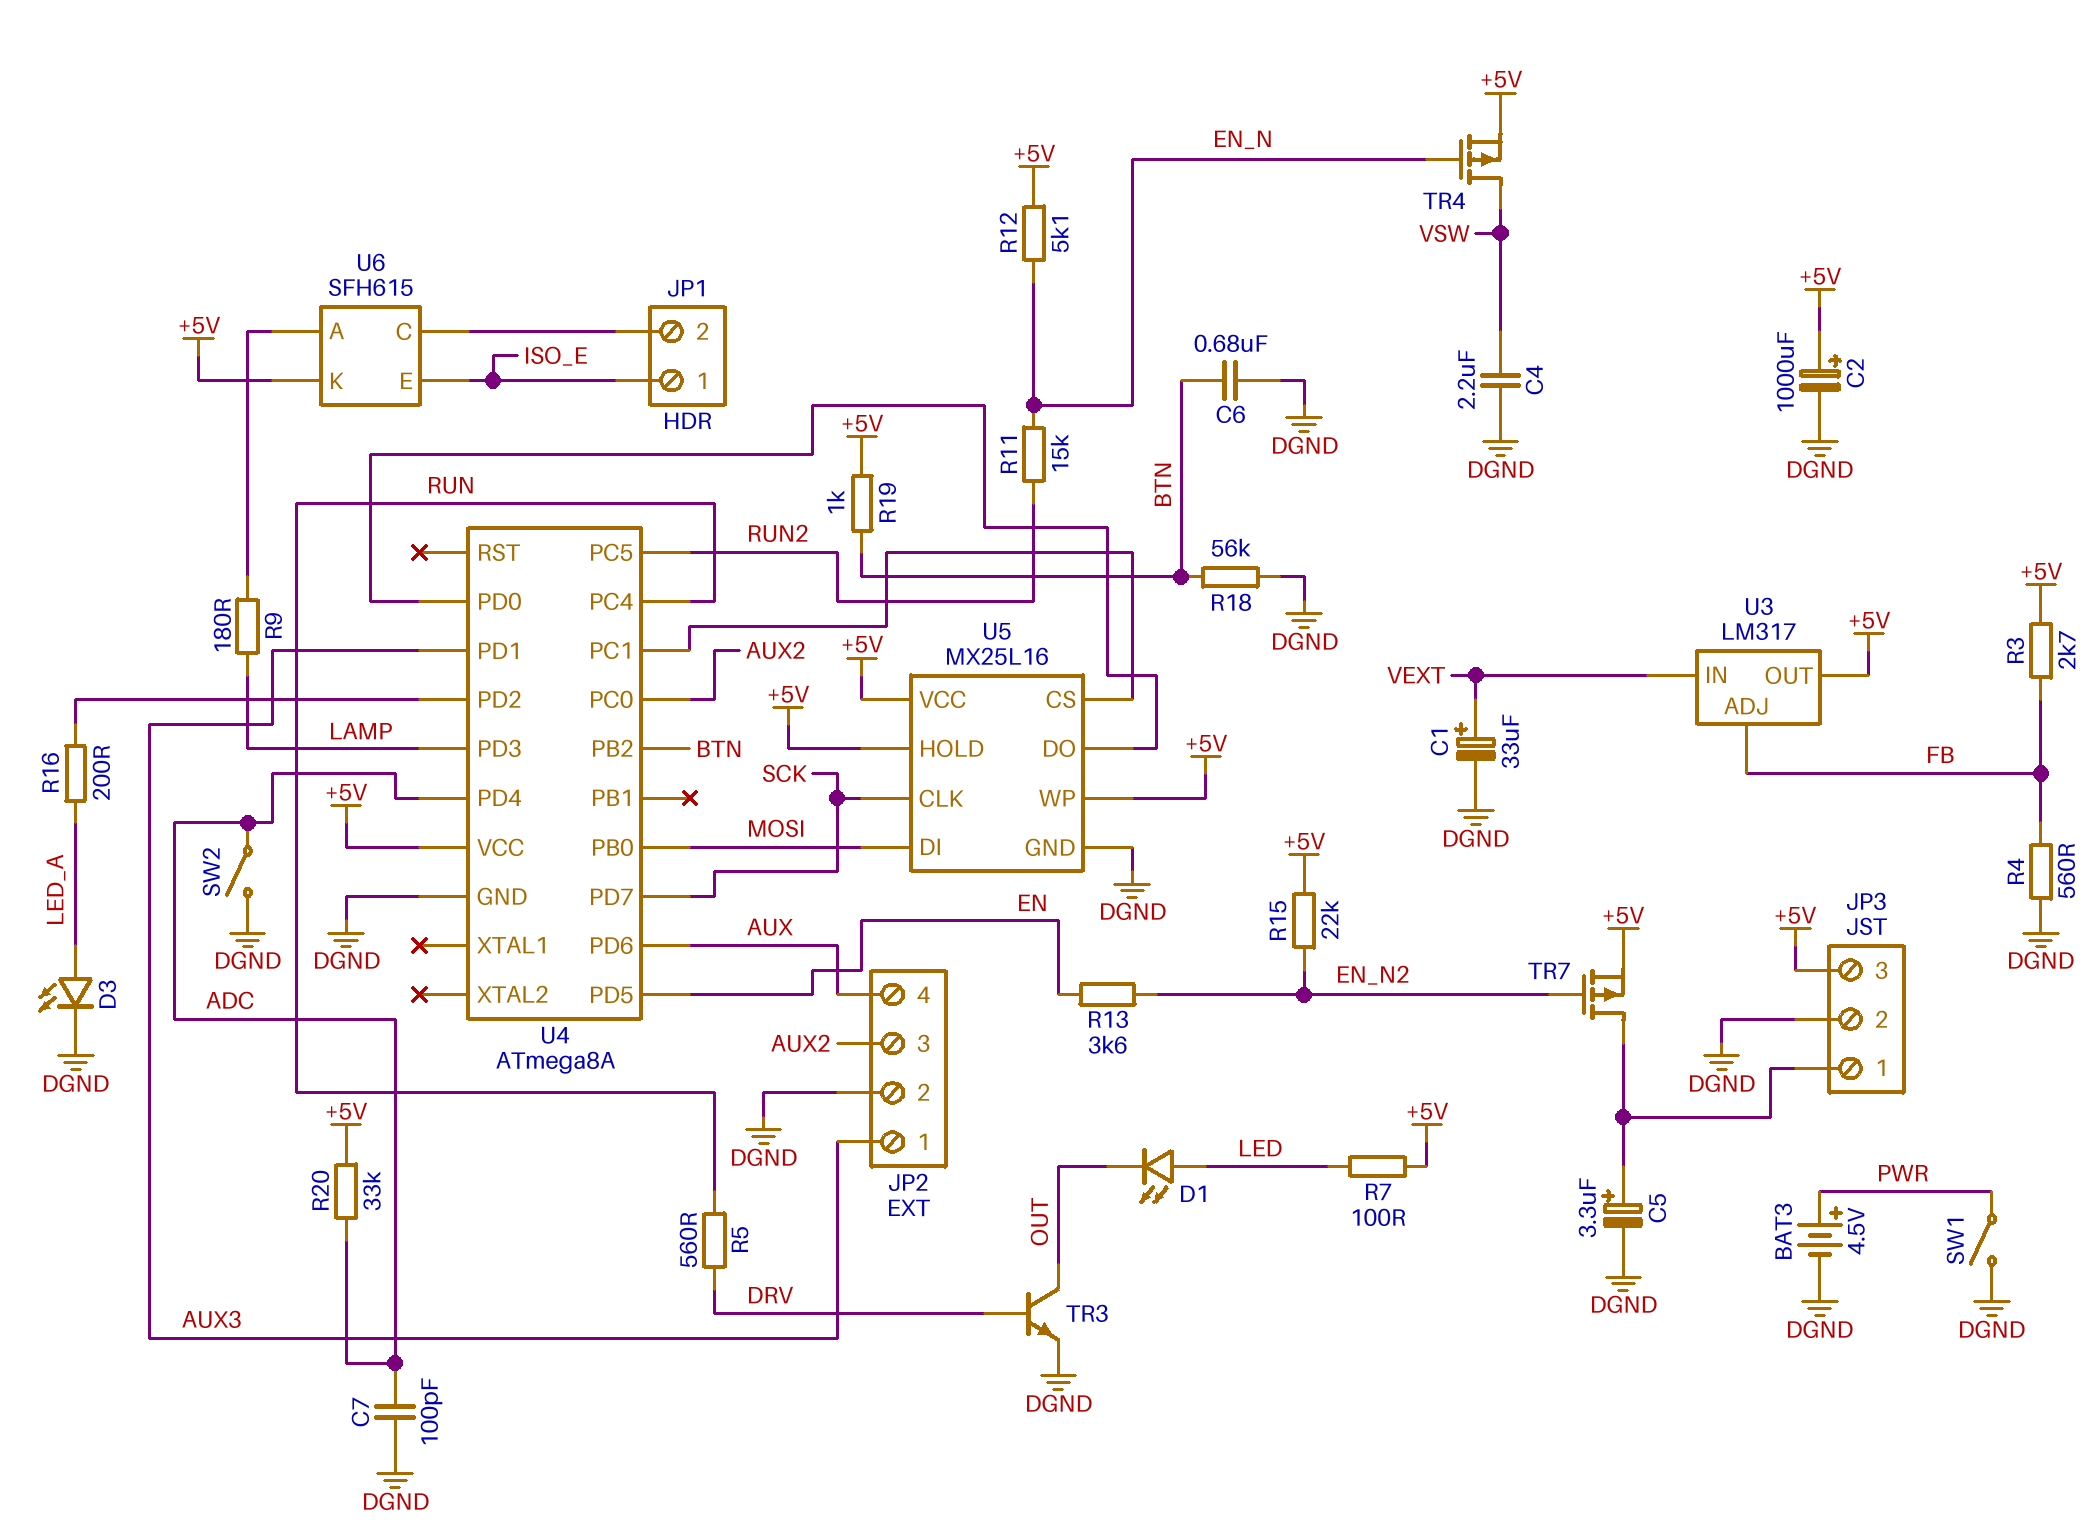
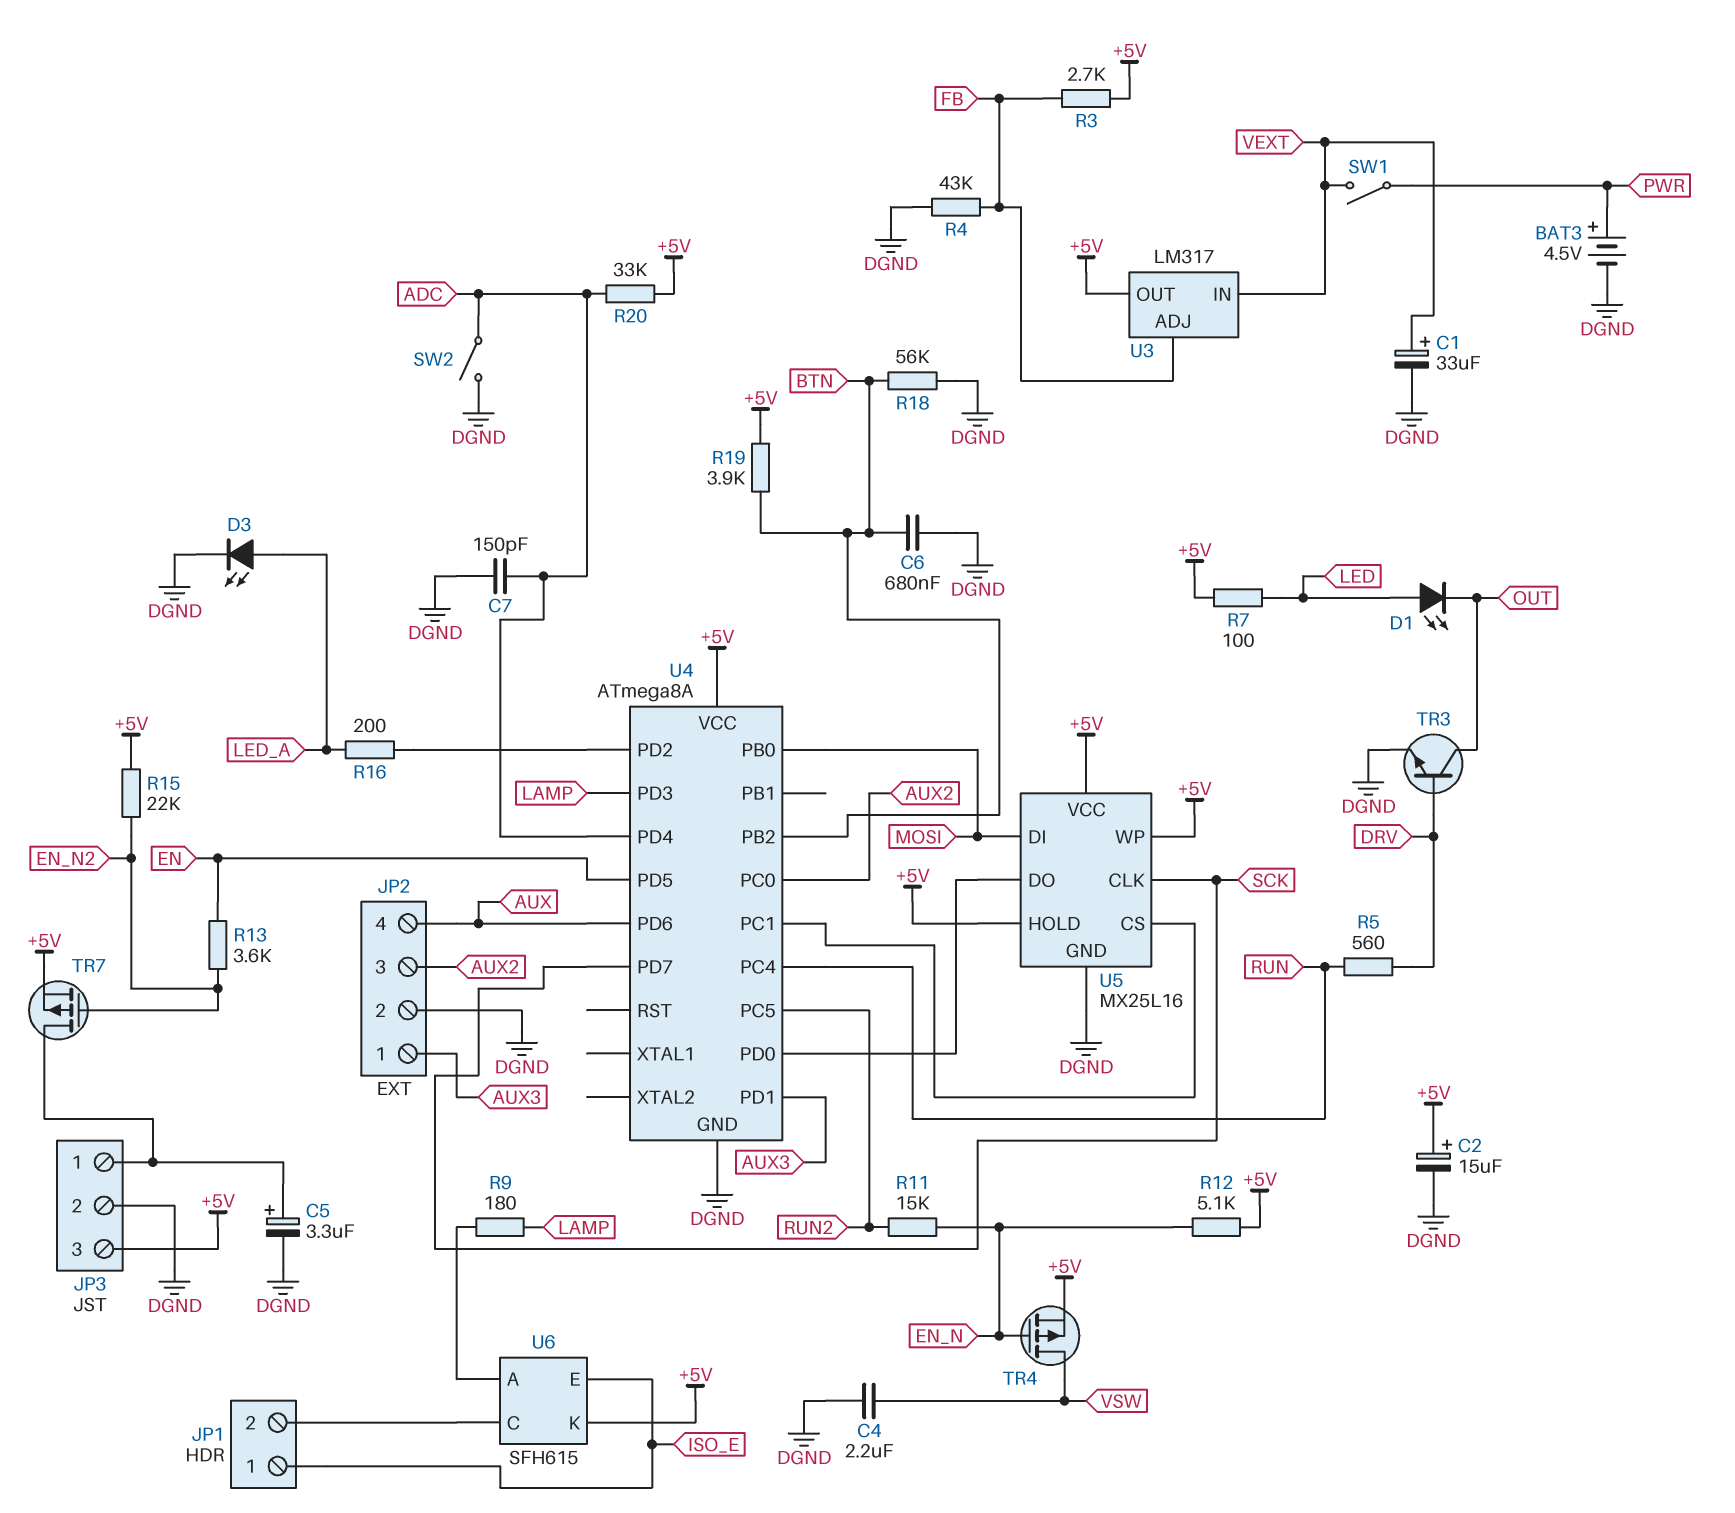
C2: 1000uF (plus +5V, minus DGND) -> 15uF (plus +5V, minus DGND)
C7: 100pF (ADC, DGND) -> 150pF (ADC, DGND)
R4: 560 (DGND, FB) -> 43k (DGND, FB)
R19: 1k (+5V, BTN) -> 3.9k (+5V, BTN)
SW1: switch (DGND, PWR) -> switch (PWR, VEXT)

